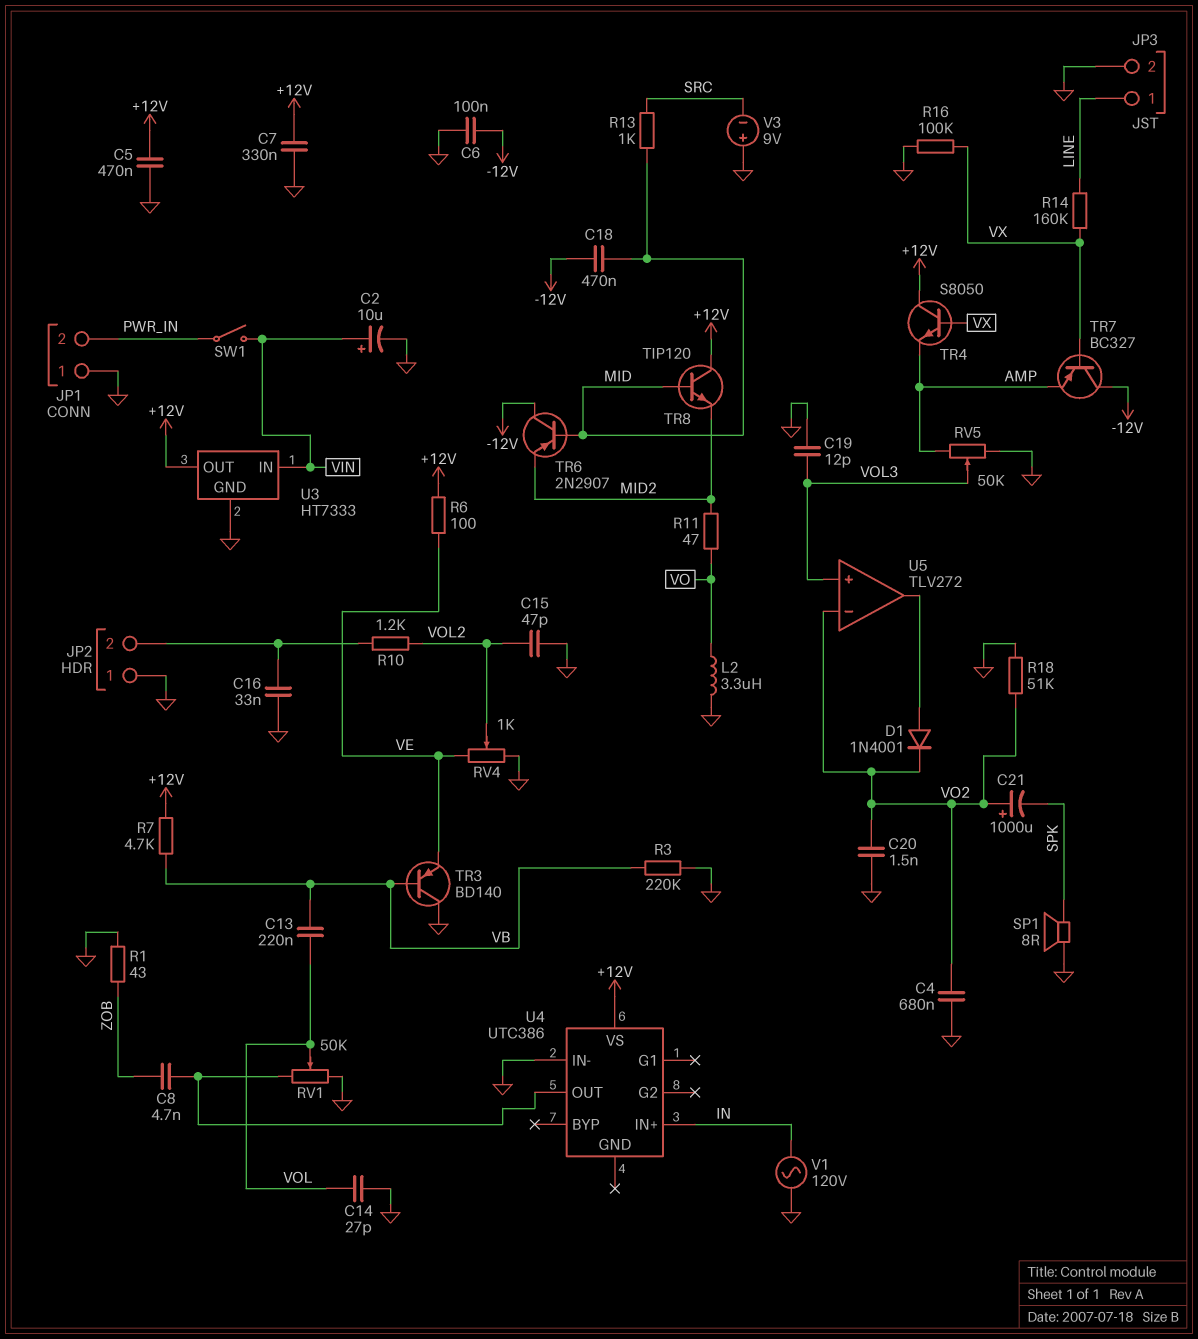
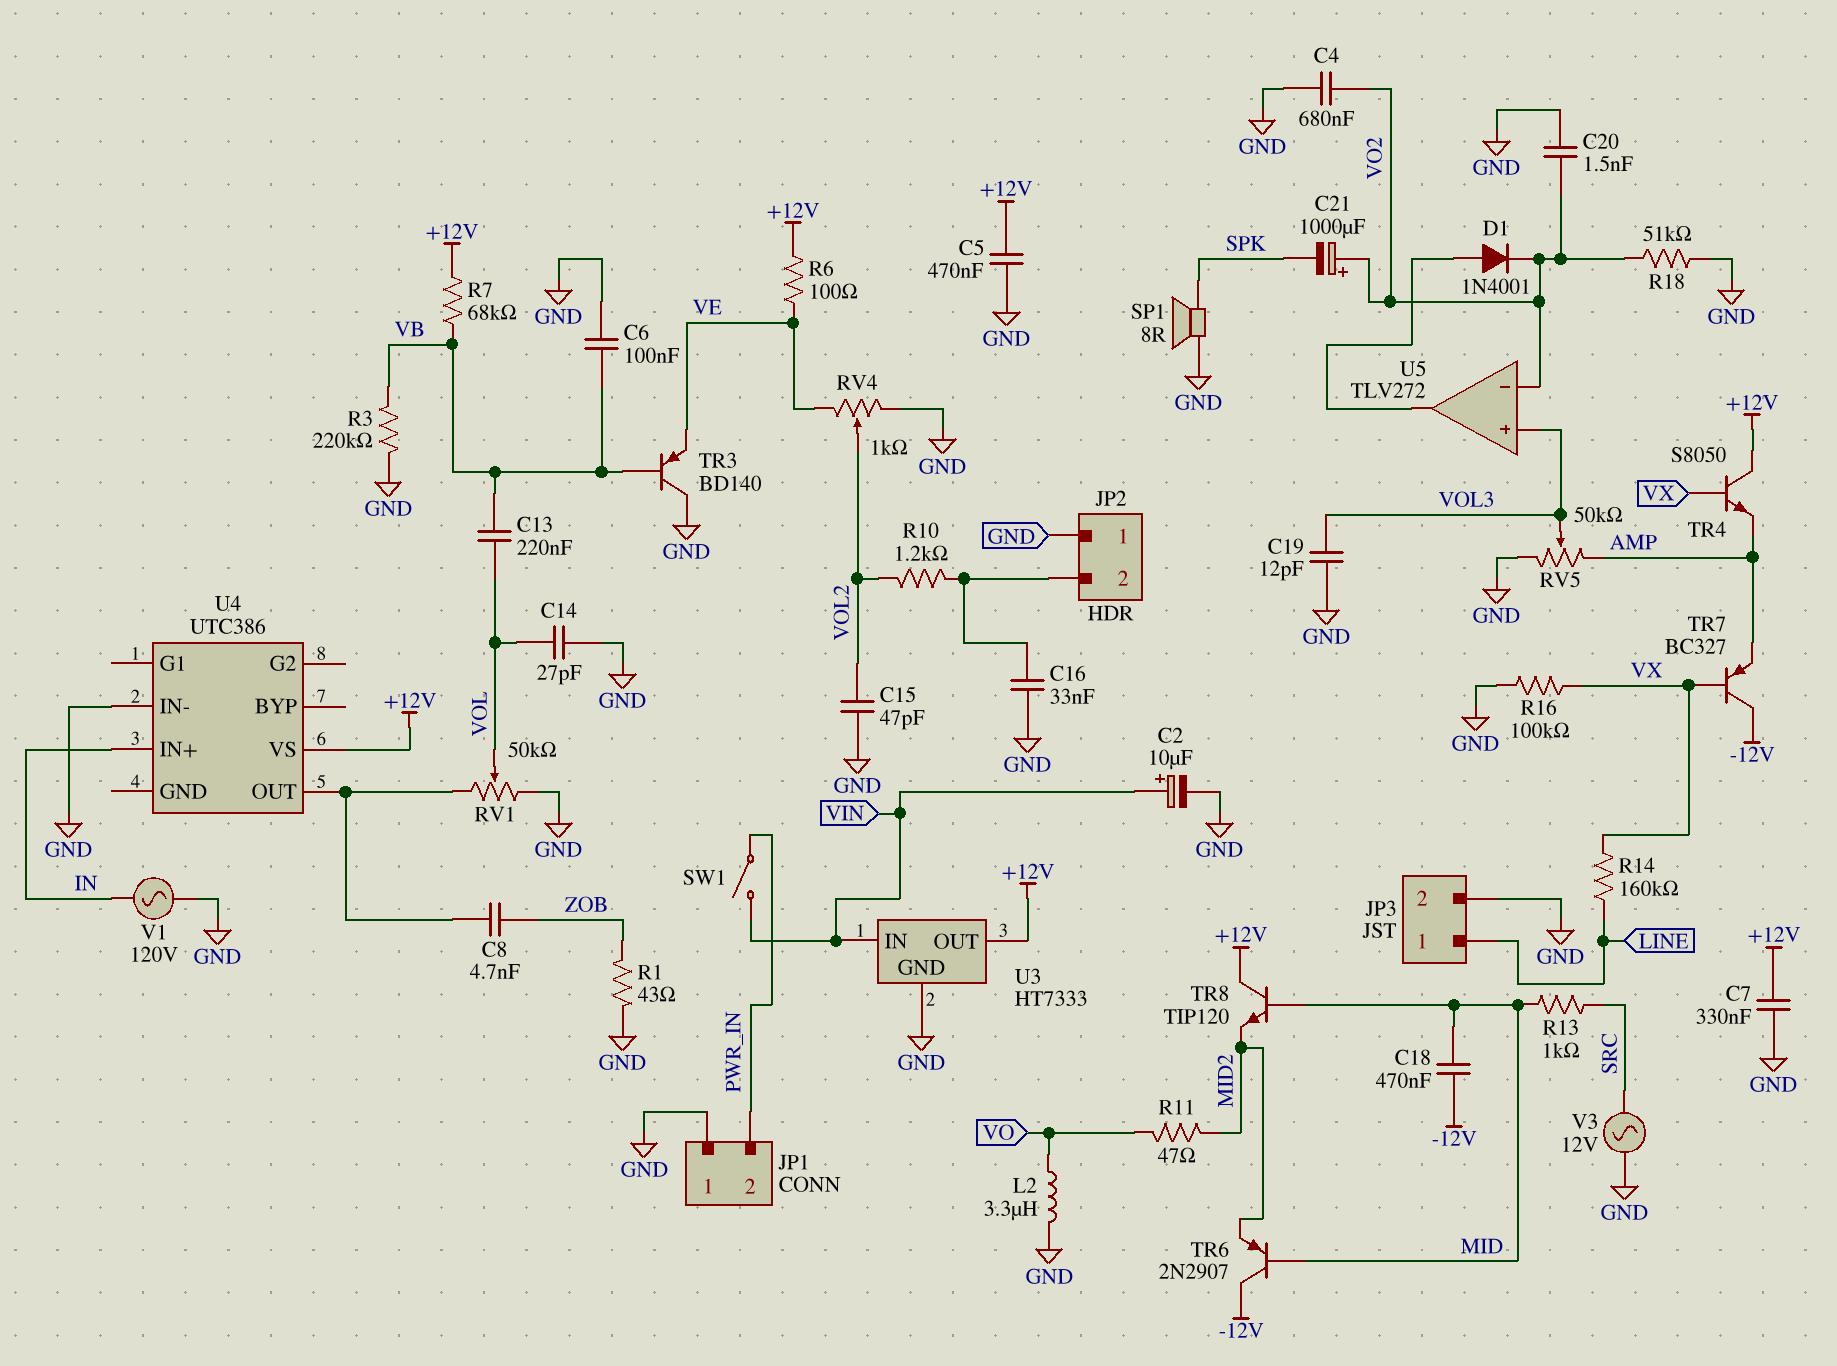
C6: 100nF (-12V, GND) -> 100nF (GND, VB)
R7: 4.7k (+12V, VB) -> 68k (+12V, VB)
V3: 9V (plus GND, minus SRC) -> AC 12V (GND, SRC)

